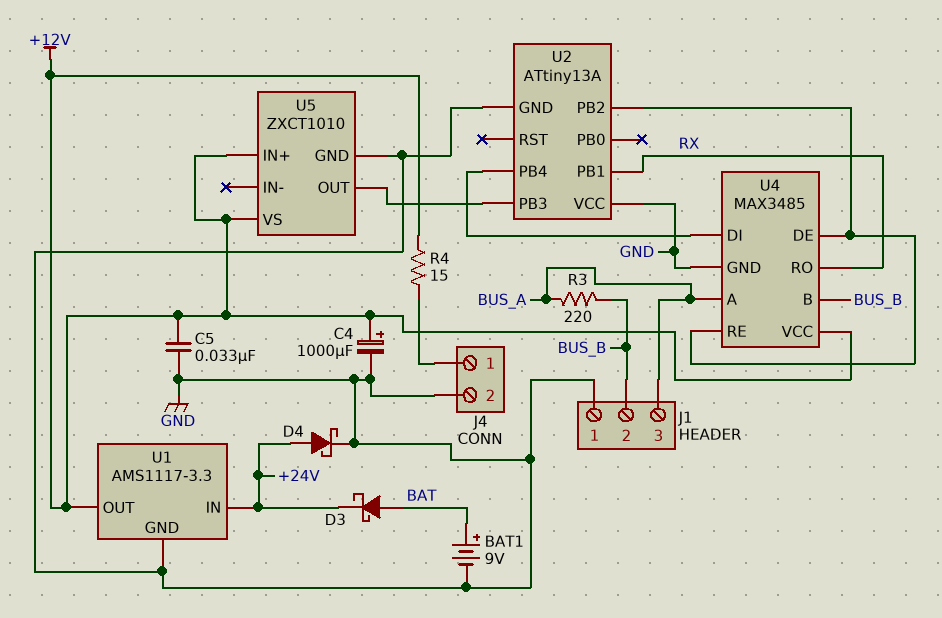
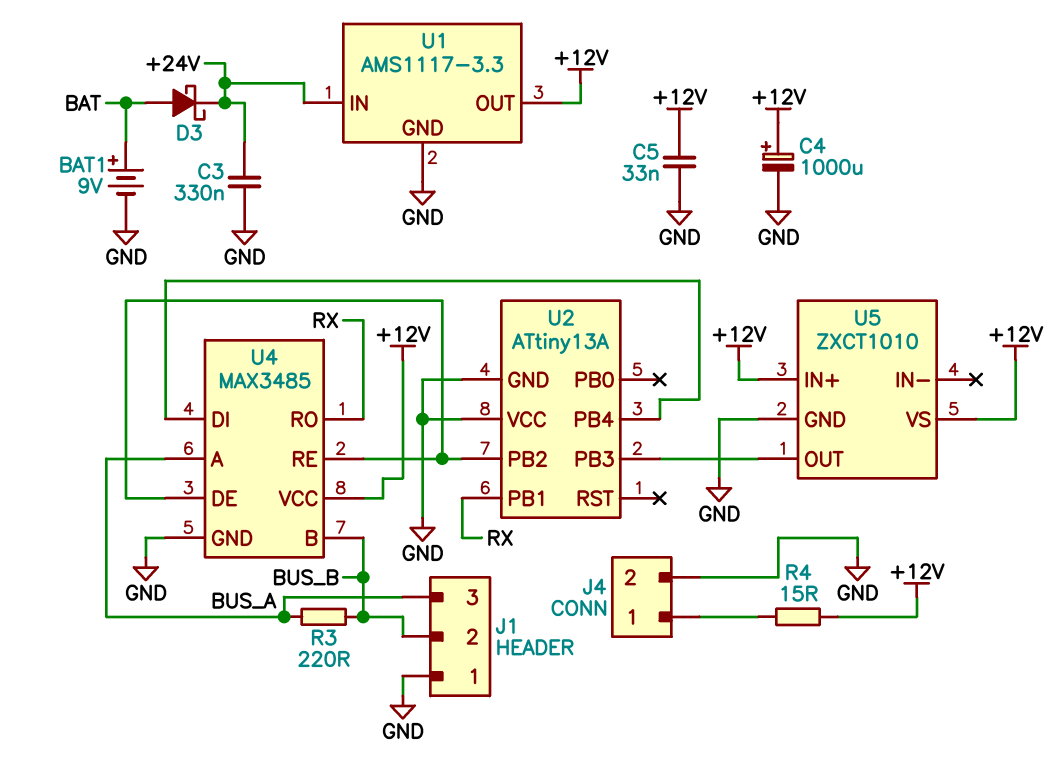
C3: none -> 330nF (+24V, GND)
D4: schottky (A +24V, K GND) -> none

